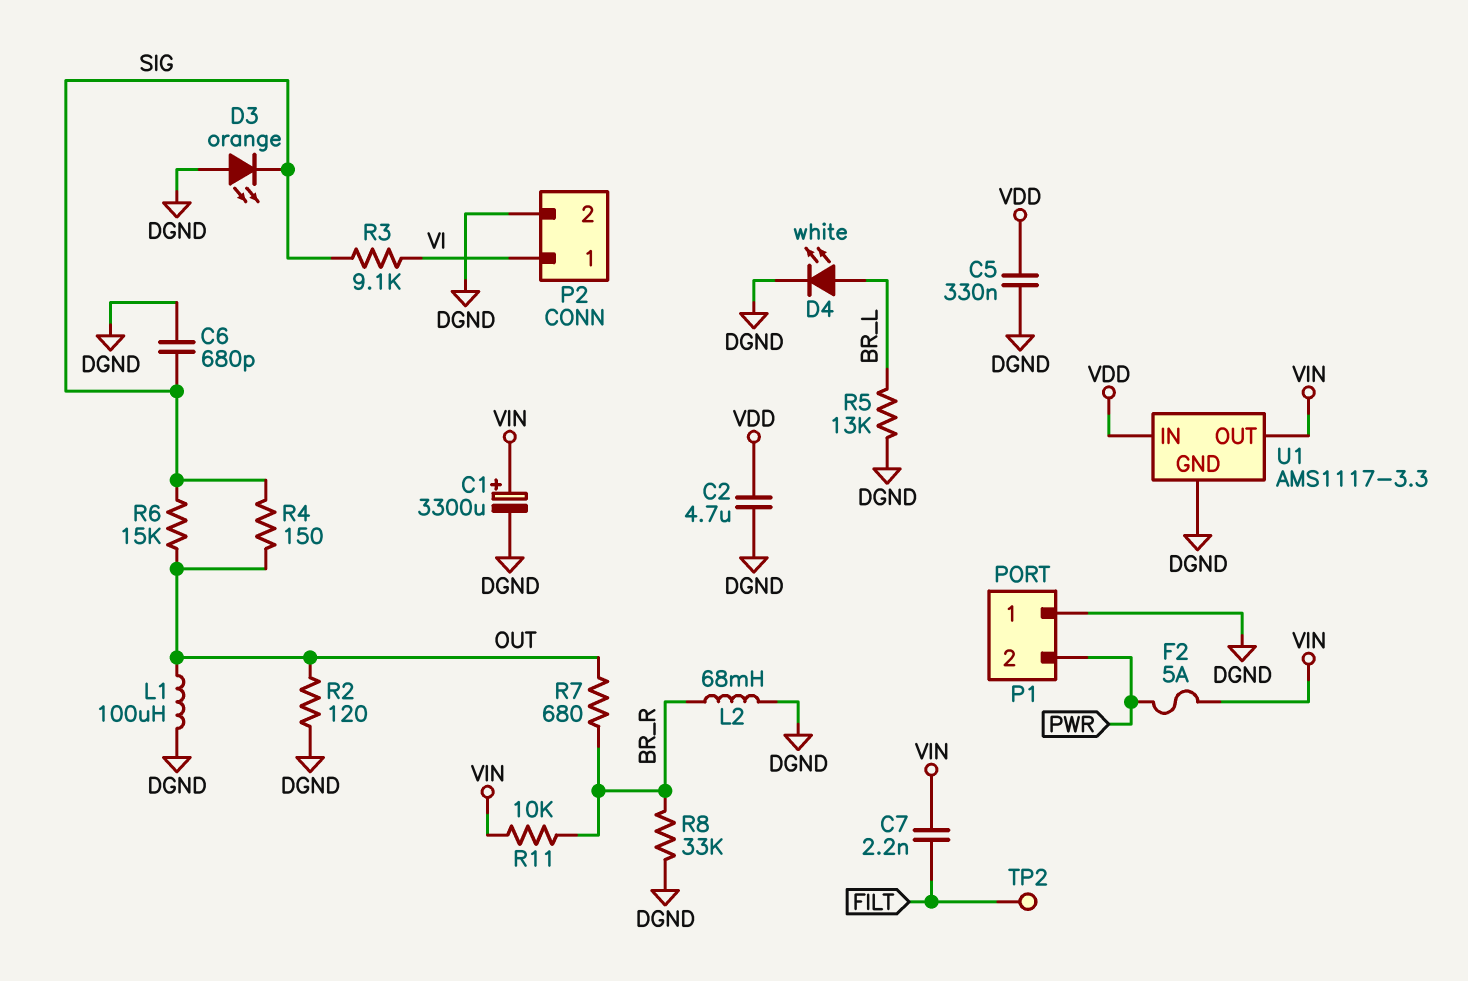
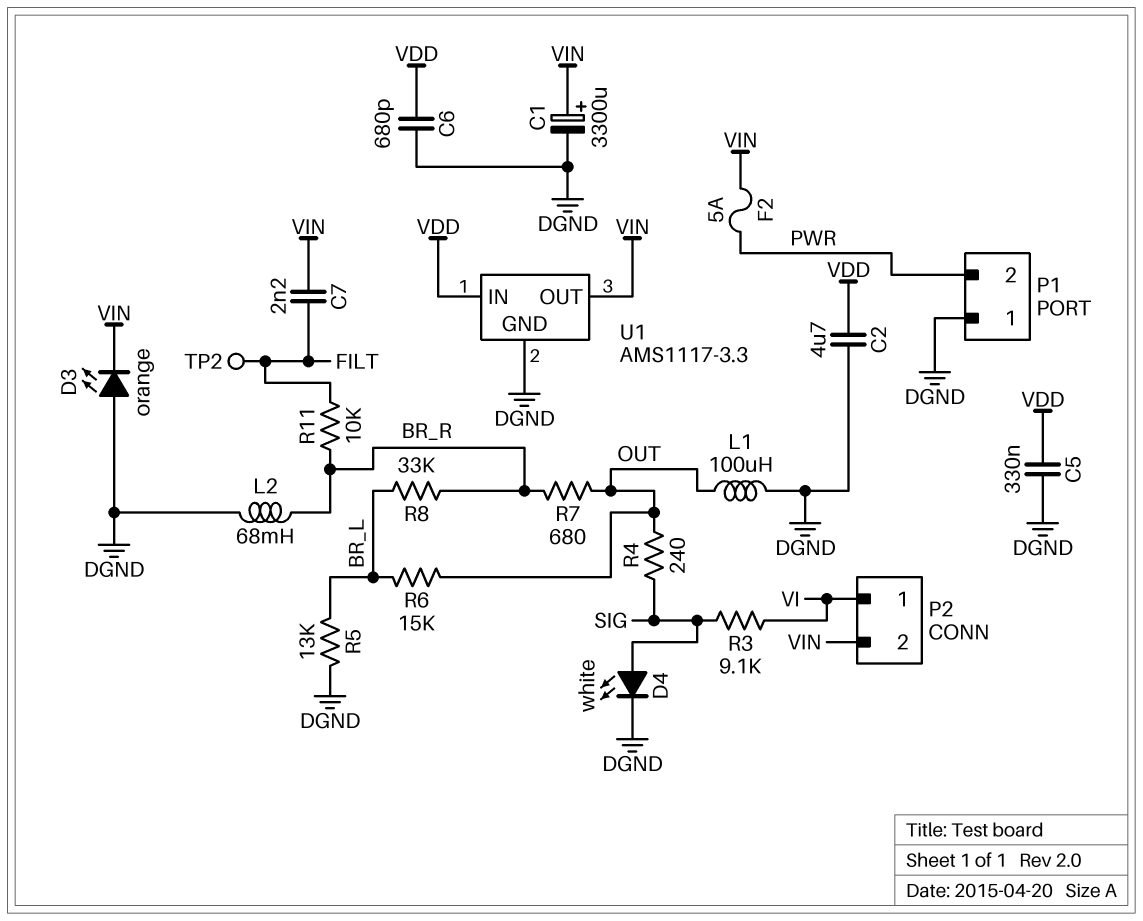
C6: 680pF (DGND, SIG) -> 680pF (DGND, VDD)
D3: LED orange (A DGND, K SIG) -> LED orange (A DGND, K VIN)
D4: LED white (A BR_L, K DGND) -> LED white (A SIG, K DGND)
P2 pin 2: DGND -> VIN
R2: 120 (DGND, OUT) -> none
R4: 150 (OUT, SIG) -> 240 (OUT, SIG)
R6: 15k (OUT, SIG) -> 15k (BR_L, OUT)
R8: 33k (BR_R, DGND) -> 33k (BR_L, BR_R)
R11: 10k (BR_R, VIN) -> 10k (BR_R, FILT)

